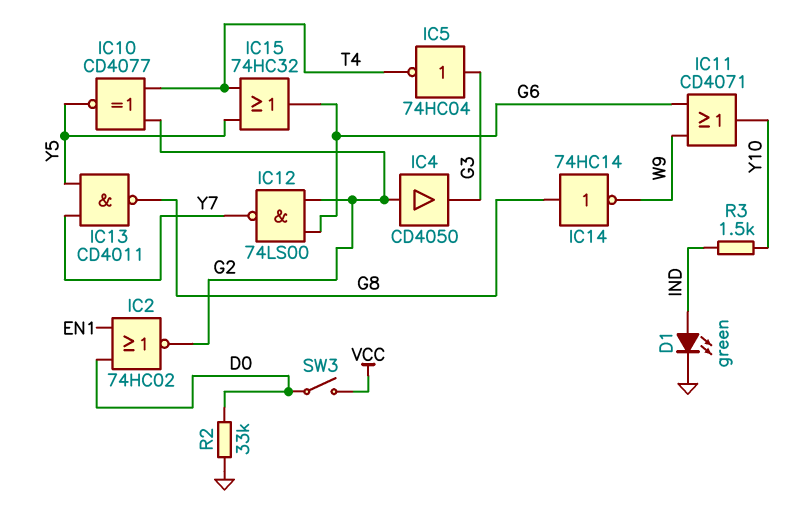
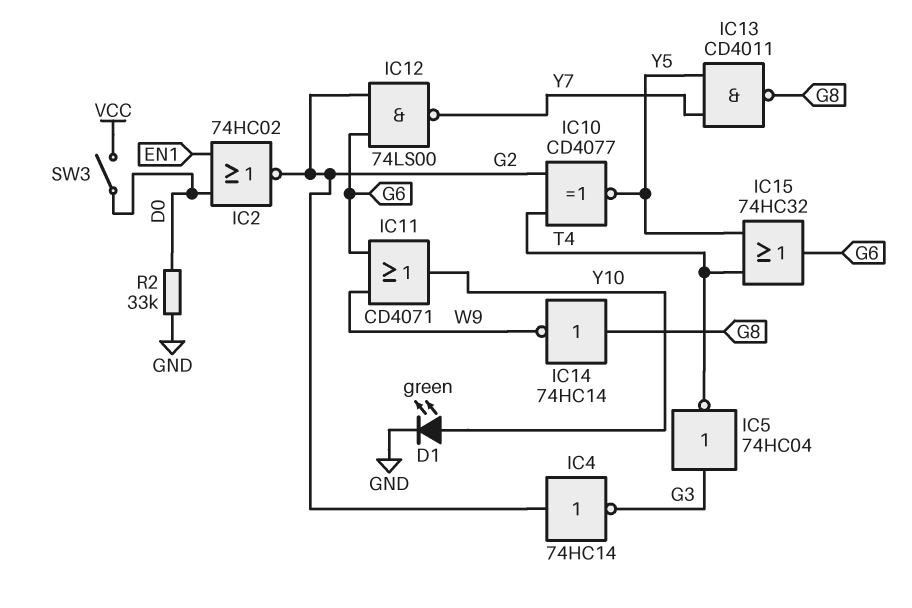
D1: LED green (A IND, K GND) -> LED green (A Y10, K GND)
IC4: buffer CD4050 (in G2, out G3) -> NOT 74HC14 (in G2, out G3)
R3: 1.5k (IND, Y10) -> none

